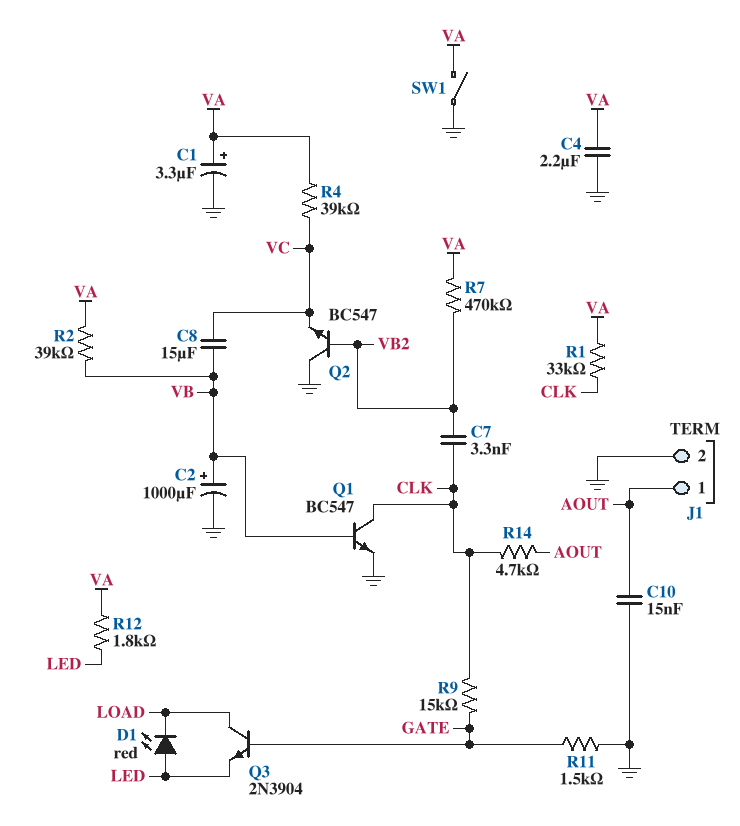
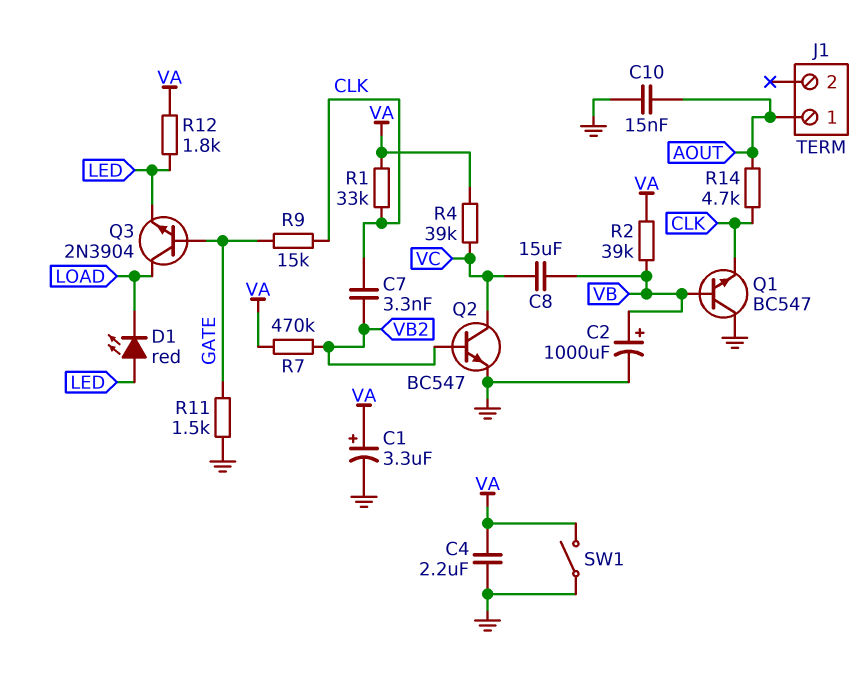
J1 pin 2: GND -> none
Q1: NPN BC547 (B VB, C CLK, E GND) -> NPN BC547 (B VB, C GND, E CLK)
Q2: NPN BC547 (B VB2, C GND, E VC) -> NPN BC547 (B VB2, C VC, E GND)

